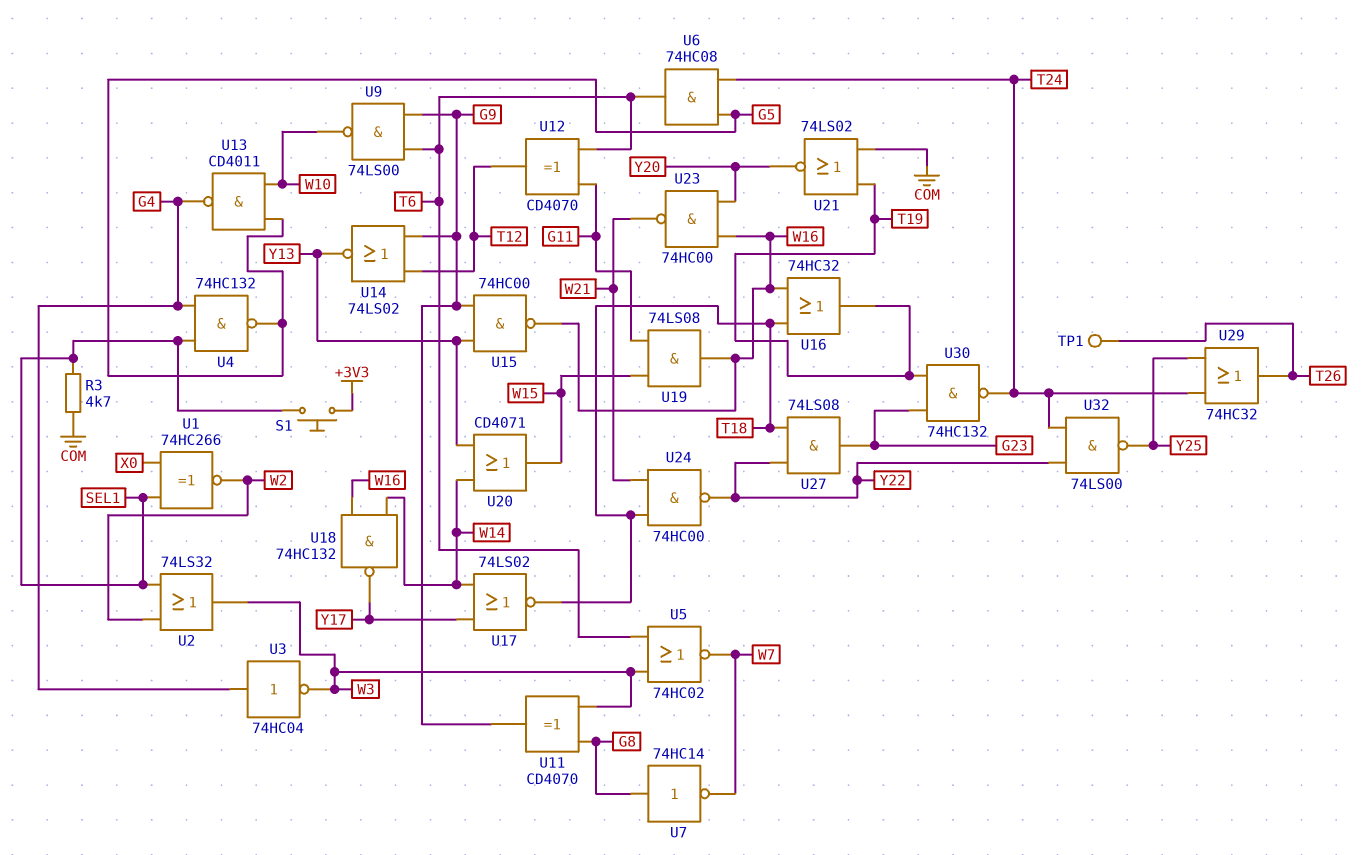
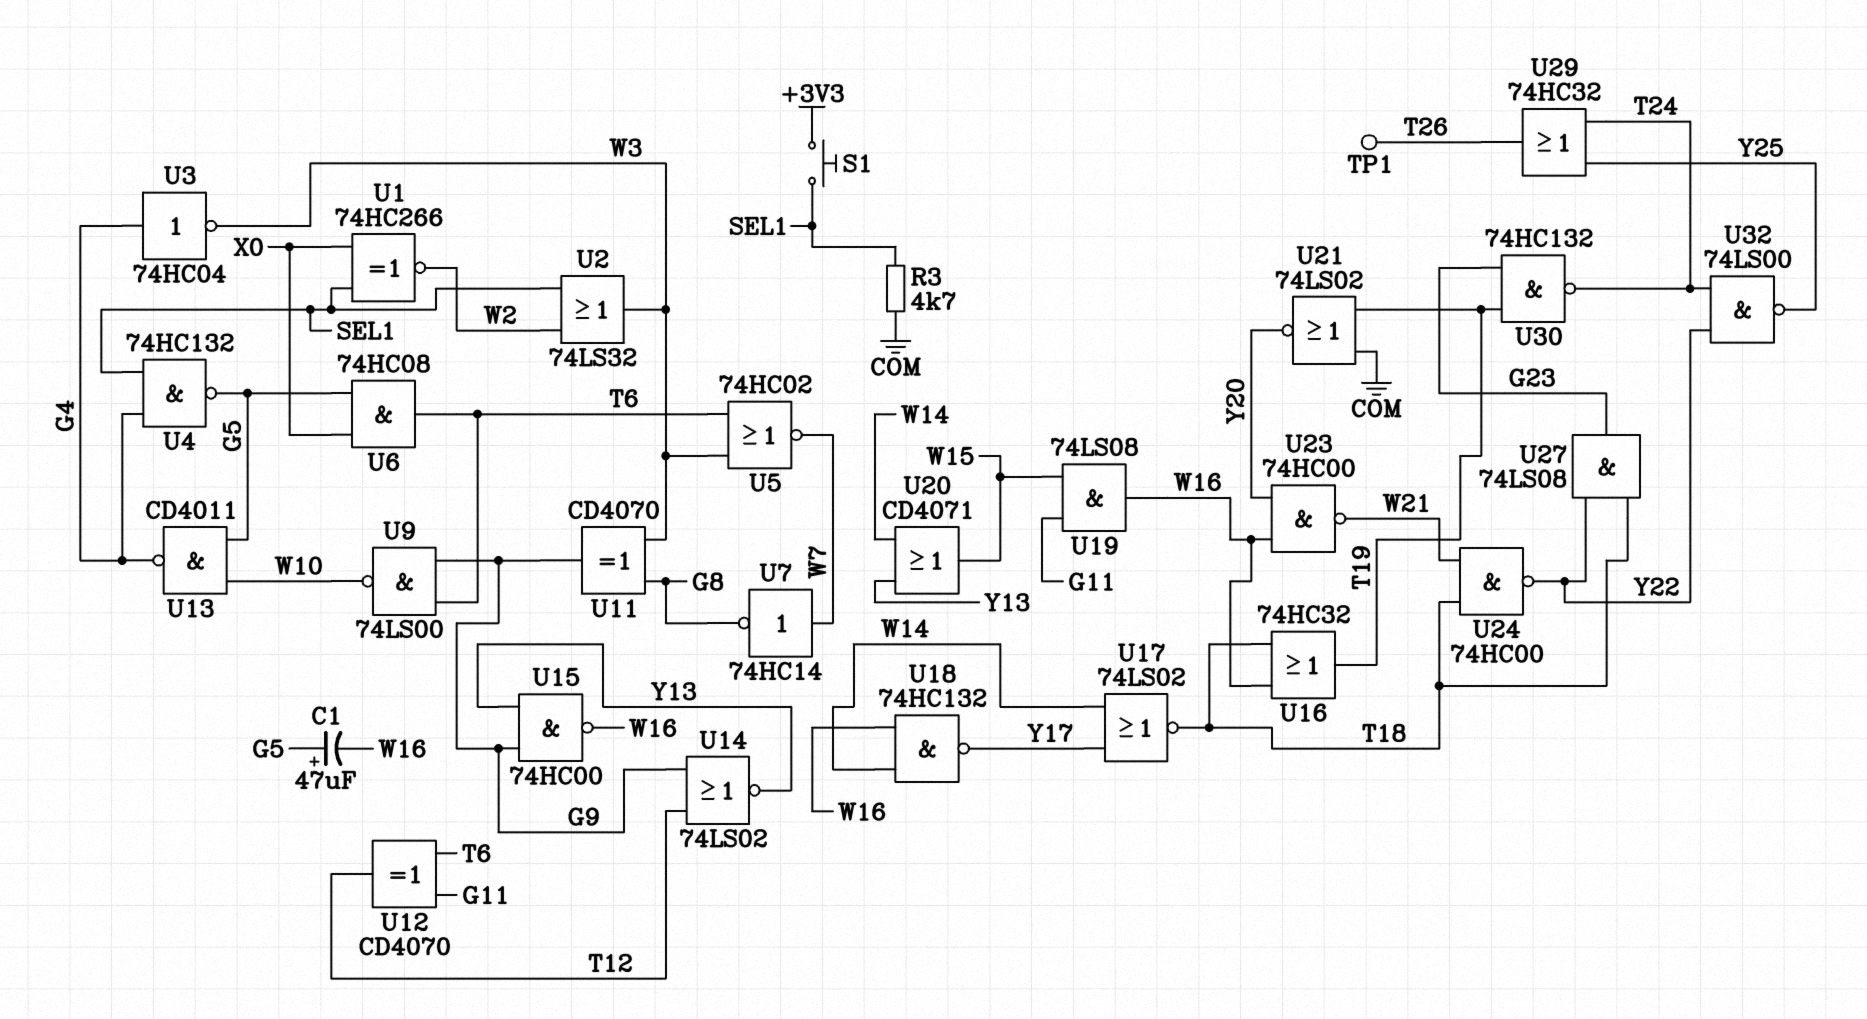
C1: none -> 47uF (plus G5, minus W16)
U6: AND 74HC08 (in G5, in T24, out T6) -> AND 74HC08 (in G5, in X0, out T6)
U7: NOT 74HC14 (in G8, out W7) -> NOT 74HC14 (in W7, out G8)

